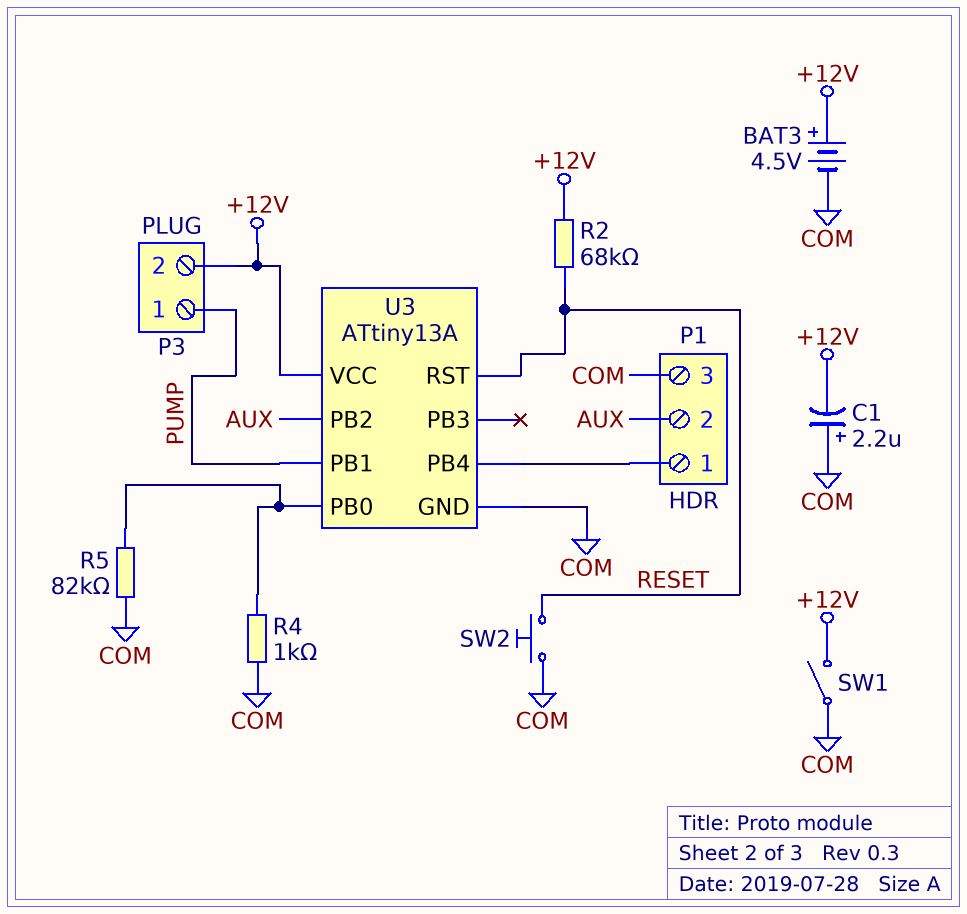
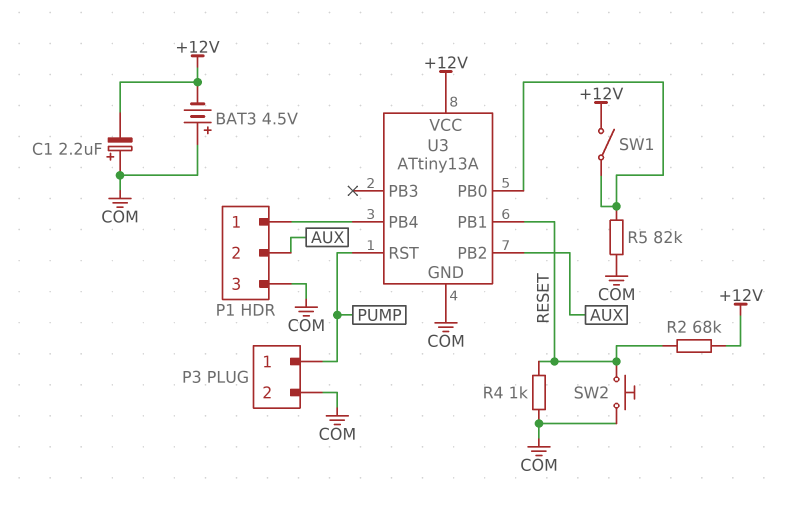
BAT3: 4.5V (plus +12V, minus COM) -> 4.5V (plus COM, minus +12V)
P3 pin 2: +12V -> COM
R4: 1k (COM, U3/PB0) -> 1k (COM, RESET)
SW1: switch (+12V, COM) -> switch (+12V, U3/PB0)
U3 pin PB1: PUMP -> RESET
U3 pin RST: RESET -> PUMP

